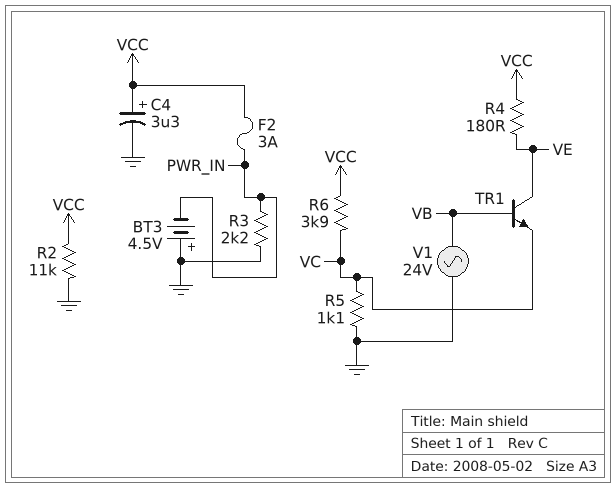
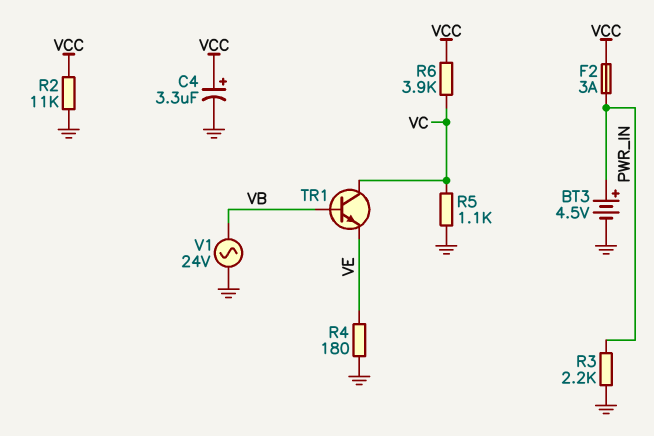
BT3: 4.5V (plus GND, minus PWR_IN) -> 4.5V (plus PWR_IN, minus GND)
R4: 180 (VCC, VE) -> 180 (GND, VE)
TR1: NPN (B VB, C VE, E VC) -> NPN (B VB, C VC, E VE)

